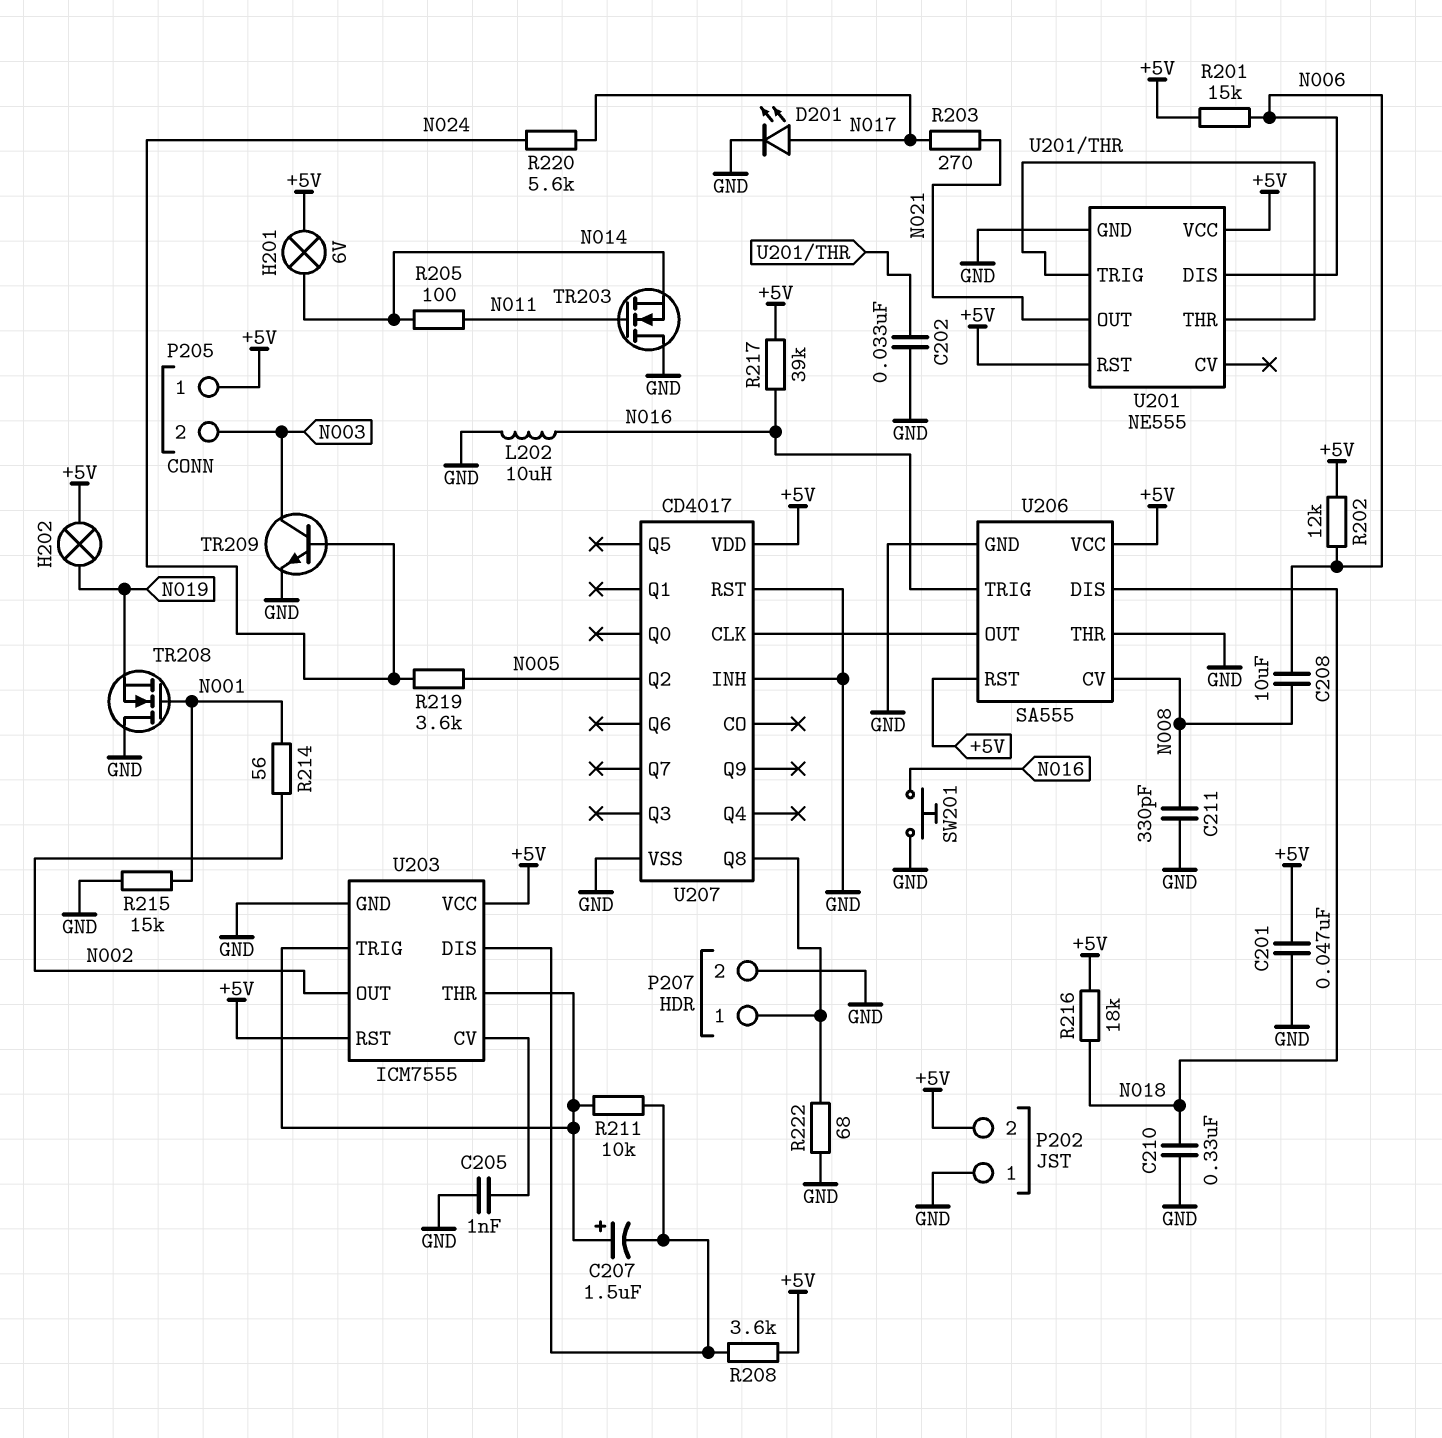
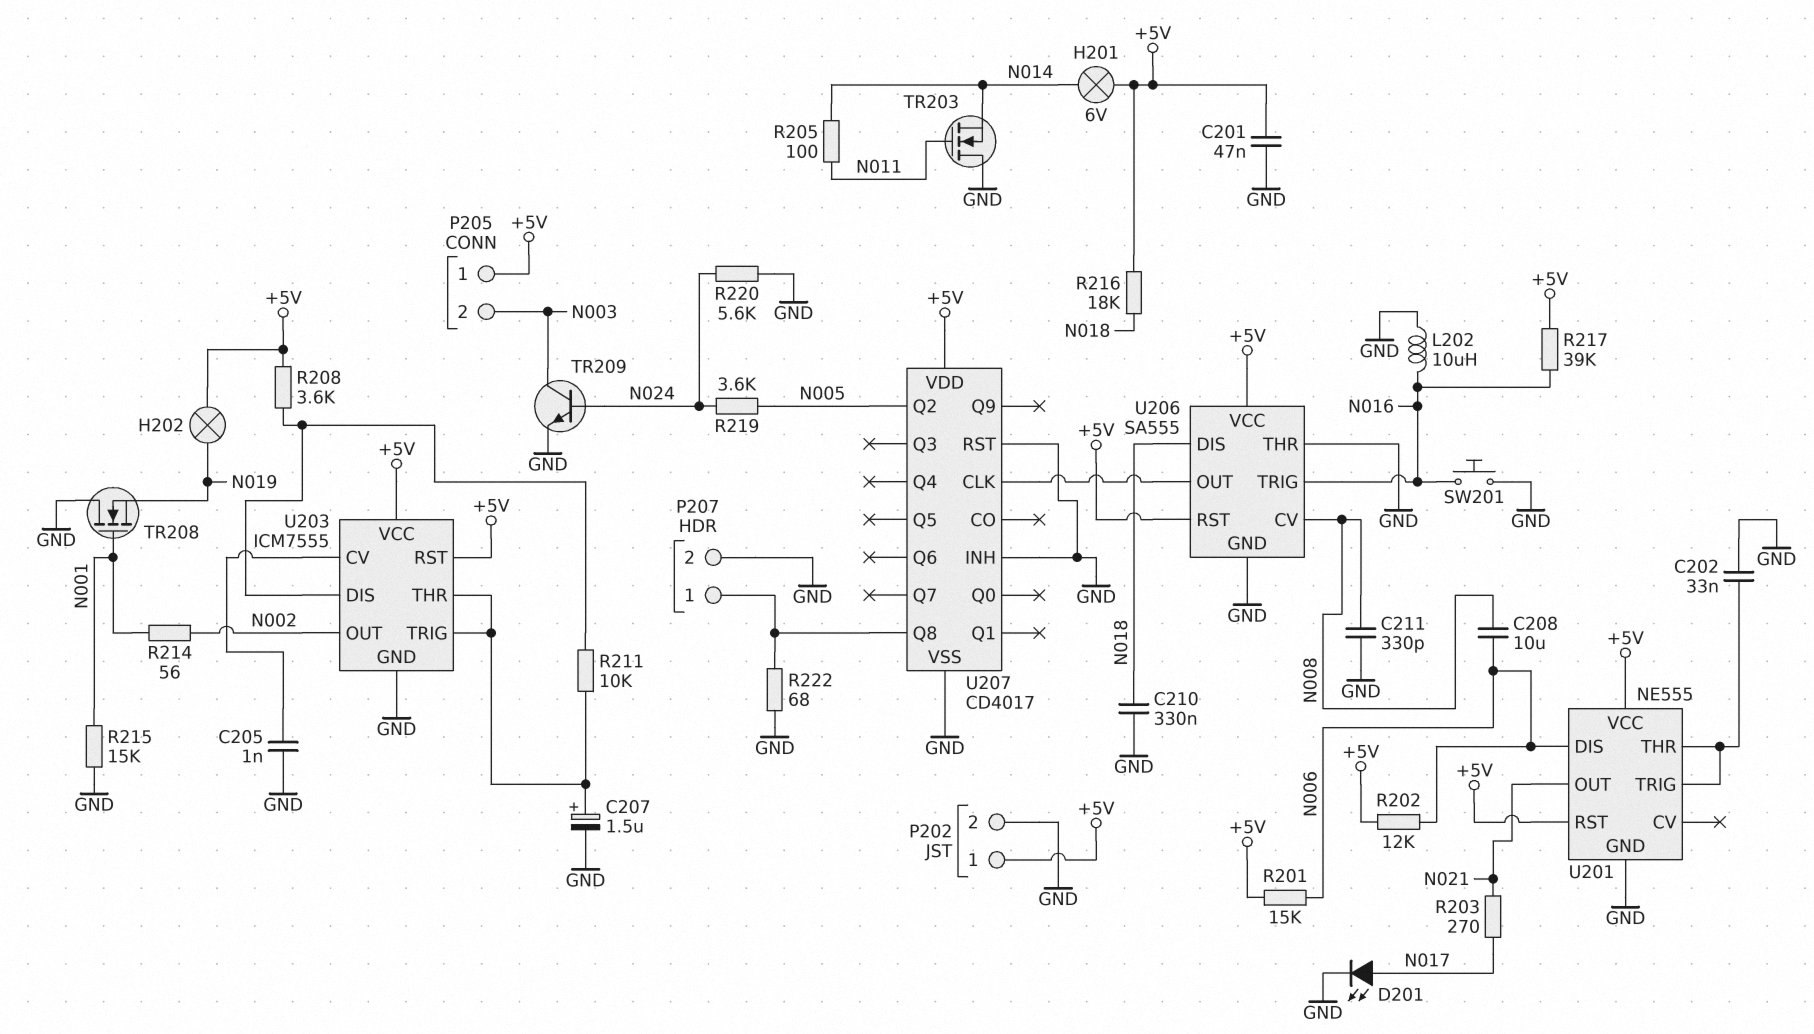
C207: 1.5uF (plus U203/THR, minus U203/DIS) -> 1.5uF (plus U203/THR, minus GND)
P202 pin 1: GND -> +5V
P202 pin 2: +5V -> GND
R220: 5.6k (N017, N024) -> 5.6k (GND, N024)

